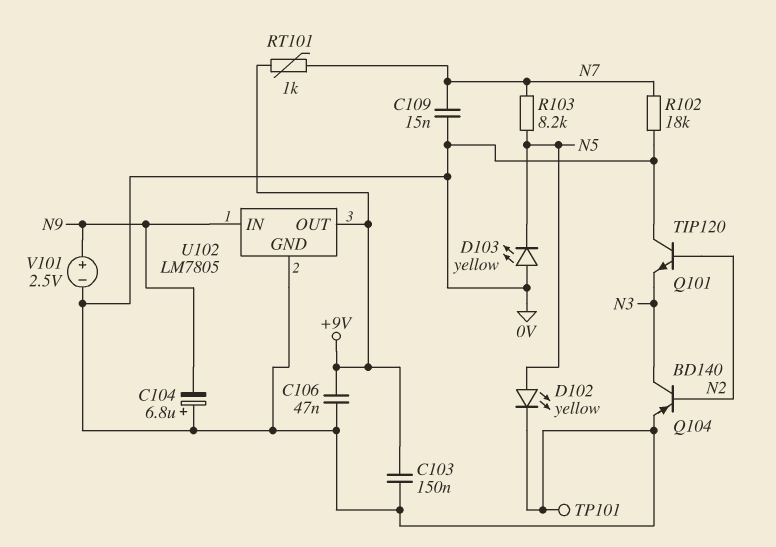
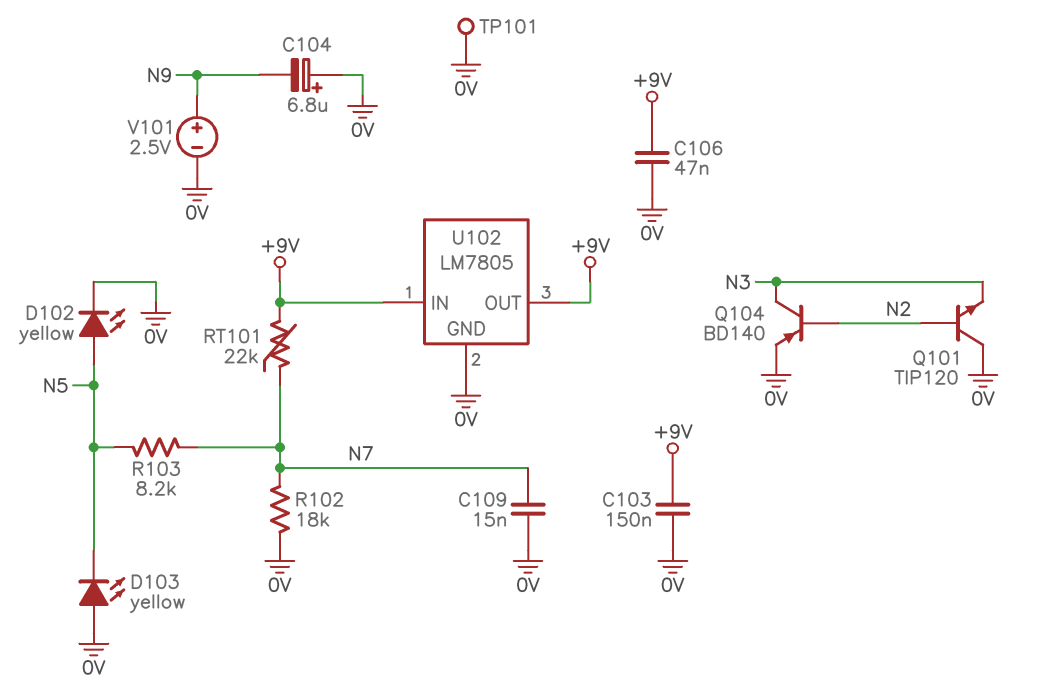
RT101: 1k (+9V, N7) -> 22k (+9V, N7)
U102 pin IN: N9 -> +9V

